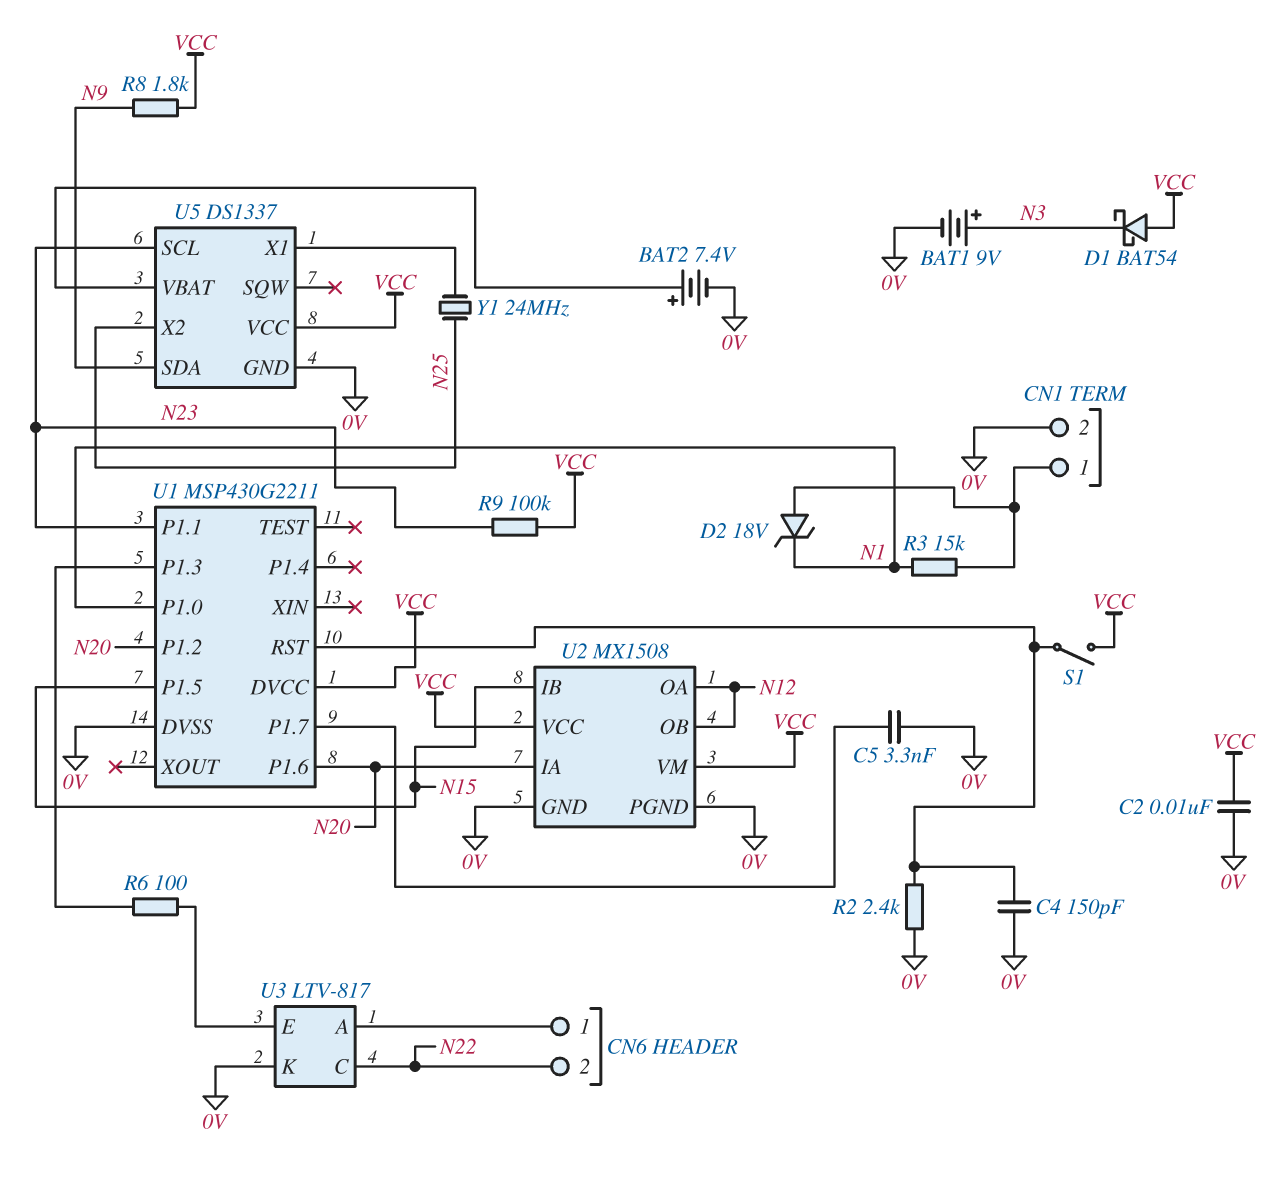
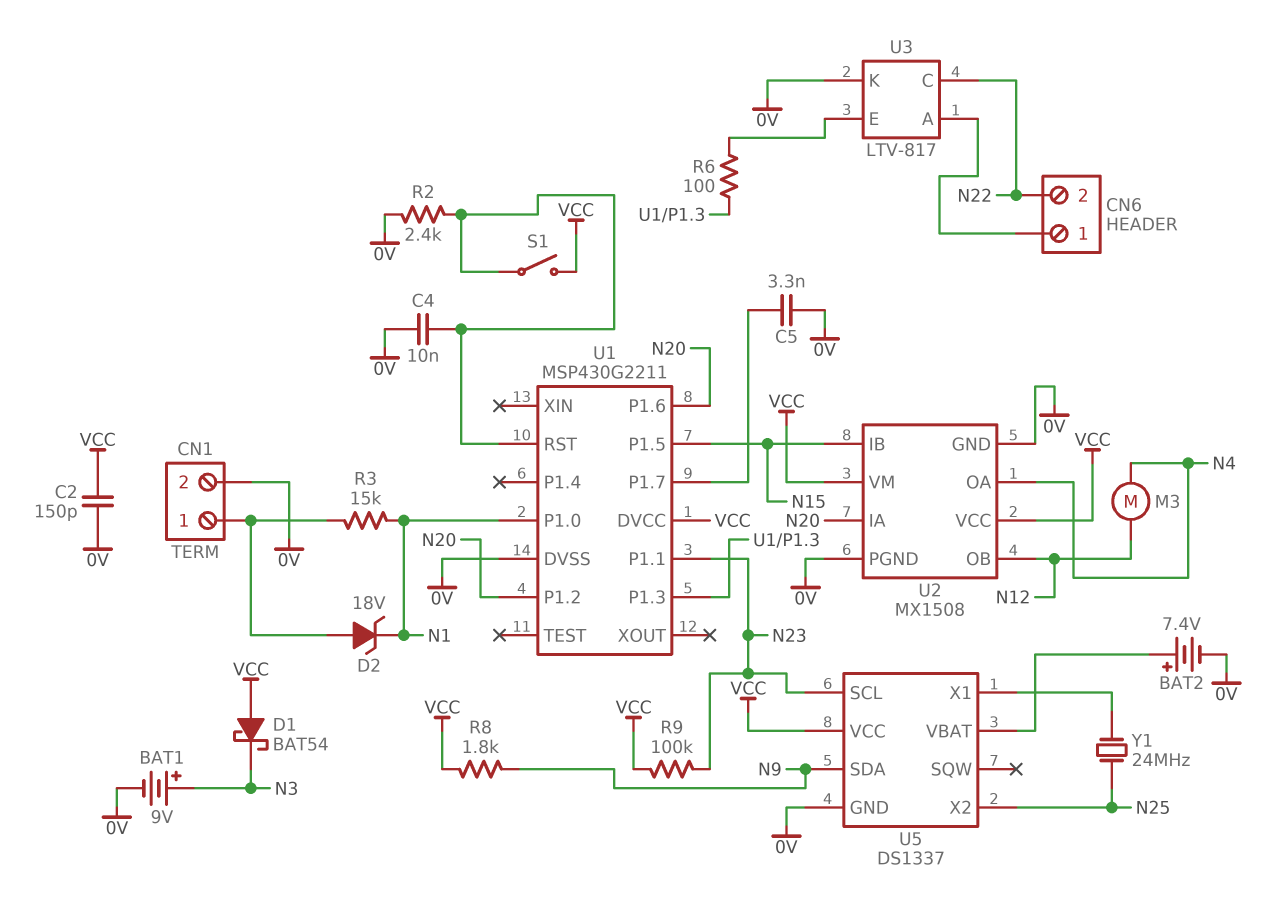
C2: 10nF (0V, VCC) -> 150pF (0V, VCC)
C4: 150pF (0V, U1/RST) -> 10nF (0V, U1/RST)
M3: none -> motor (N4, N12)
U2 pin OA: N12 -> N4

